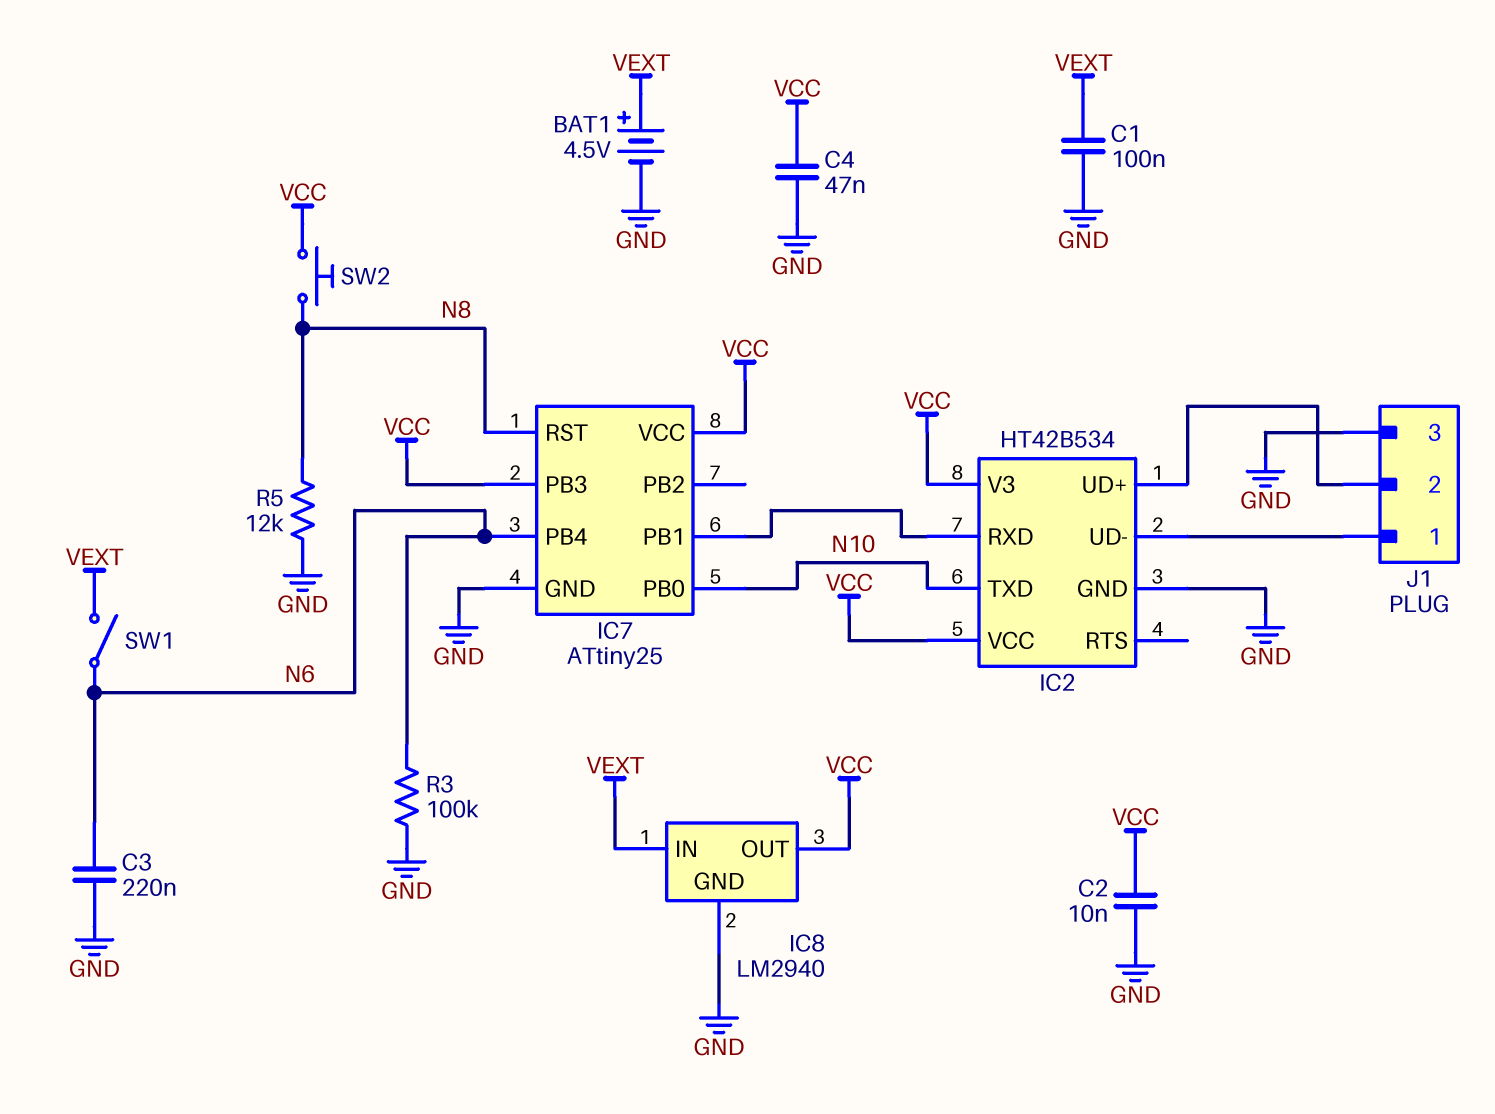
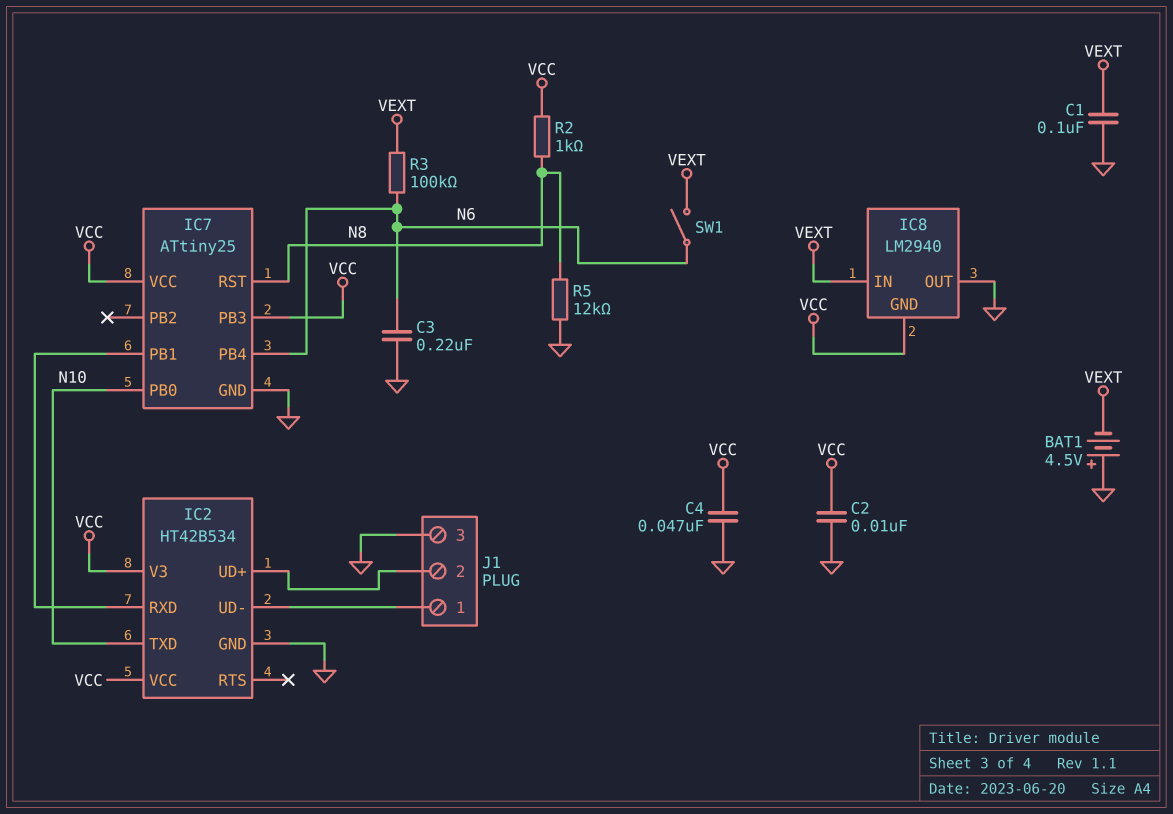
BAT1: 4.5V (plus VEXT, minus GND) -> 4.5V (plus GND, minus VEXT)
IC8 pin GND: GND -> VCC
IC8 pin OUT: VCC -> GND
R2: none -> 1k (N8, VCC)
R3: 100k (GND, N6) -> 100k (N6, VEXT)
SW2: button (N8, VCC) -> none

